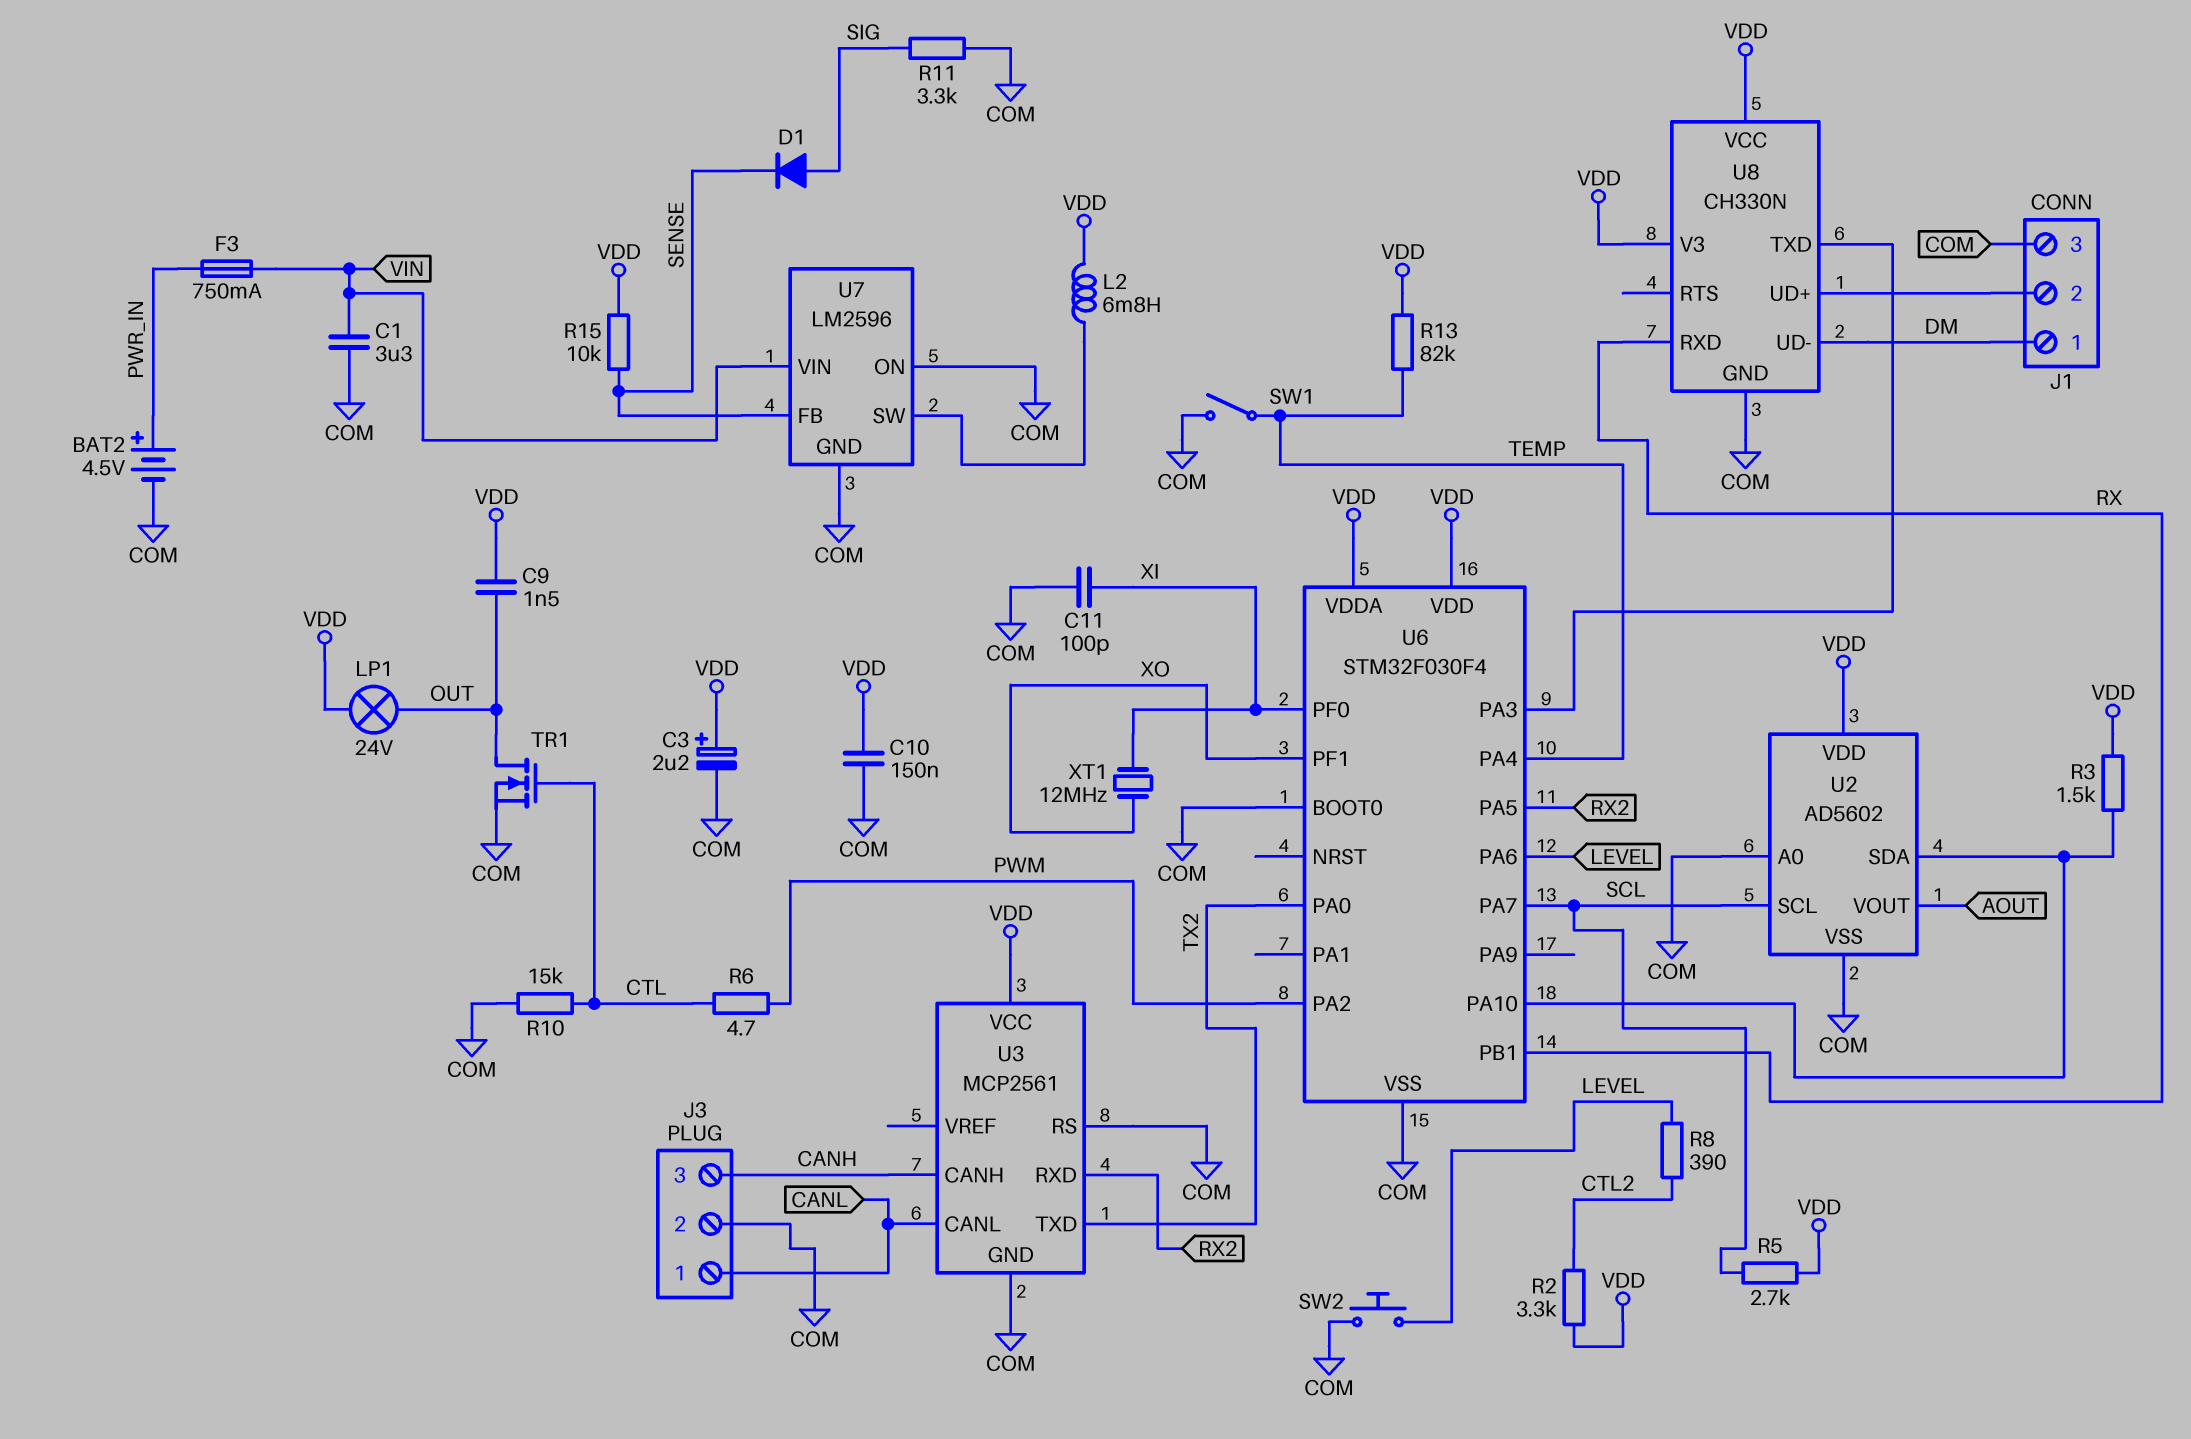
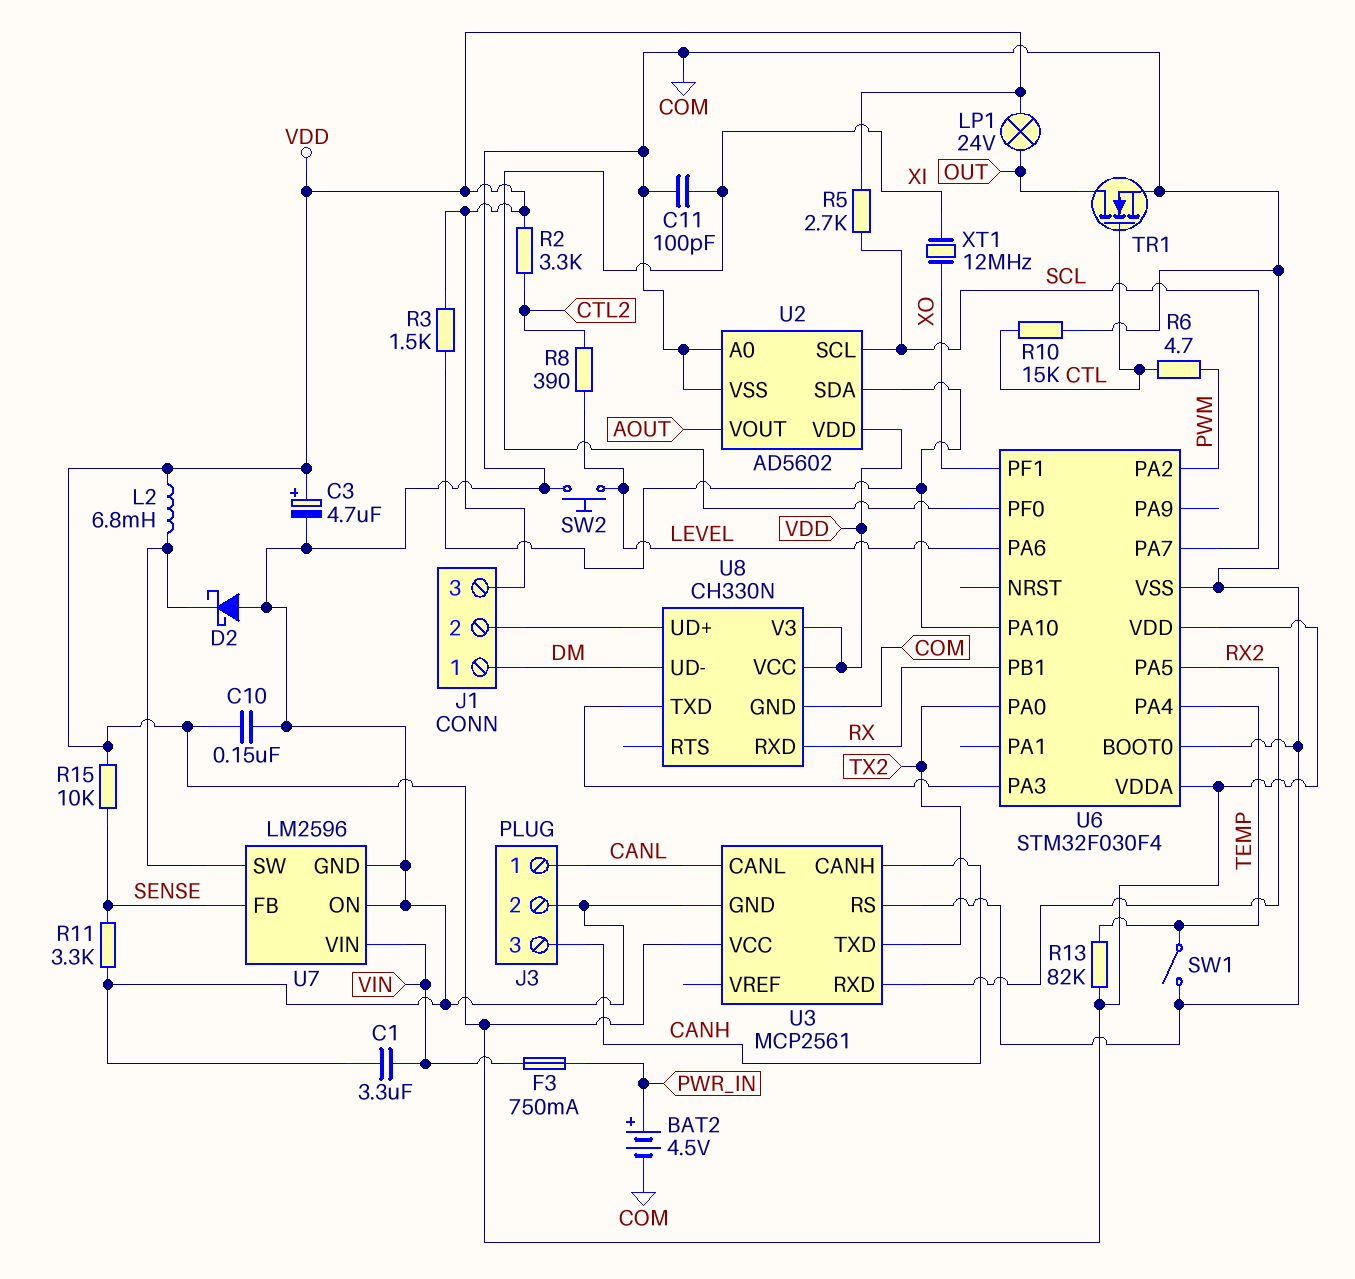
C3: 2.2uF (plus VDD, minus COM) -> 4.7uF (plus VDD, minus COM)
C9: 1.5nF (OUT, VDD) -> none
D1: diode (A SIG, K SENSE) -> none
D2: none -> schottky (A COM, K U7/SW)
J1 pin 3: COM -> VDD
R11: 3.3k (COM, SIG) -> 3.3k (COM, SENSE)

